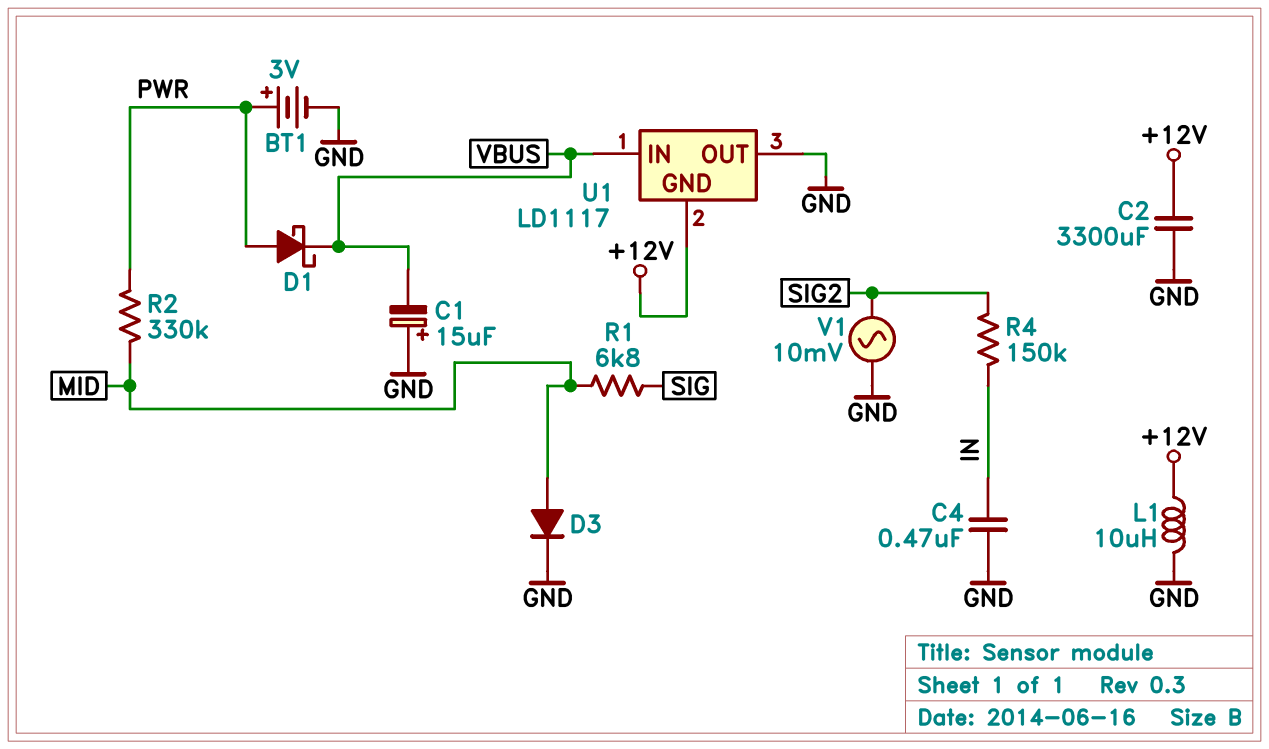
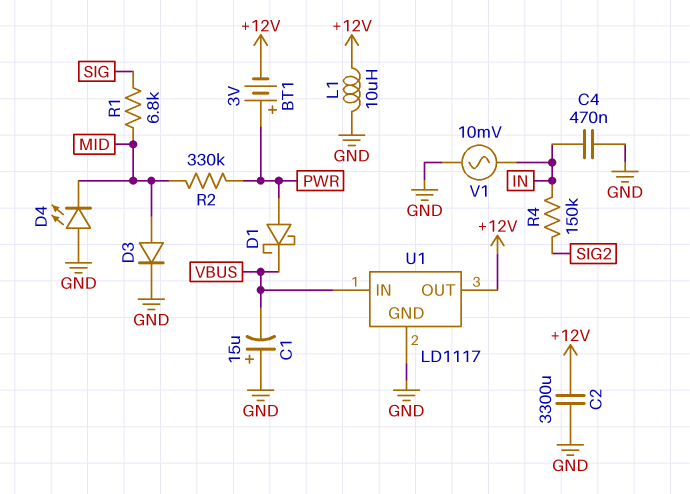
BT1: 3V (plus PWR, minus GND) -> 3V (plus PWR, minus +12V)
D4: none -> LED (A GND, K MID)
U1 pin GND: +12V -> GND
U1 pin OUT: GND -> +12V
V1: AC 10mV (GND, SIG2) -> AC 10mV (GND, IN)

